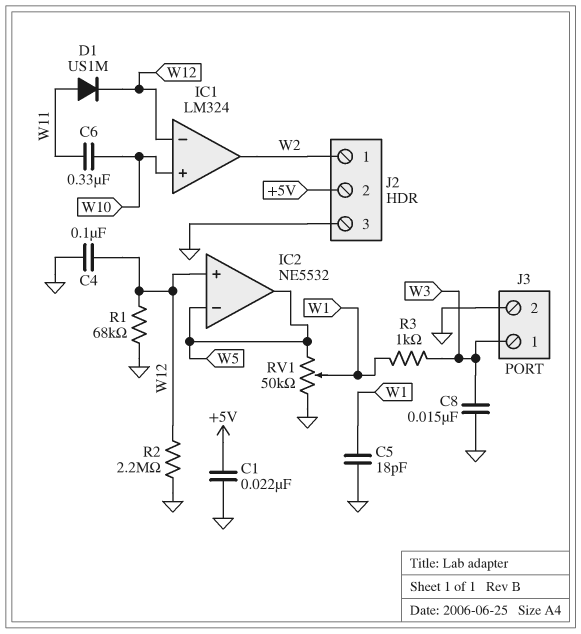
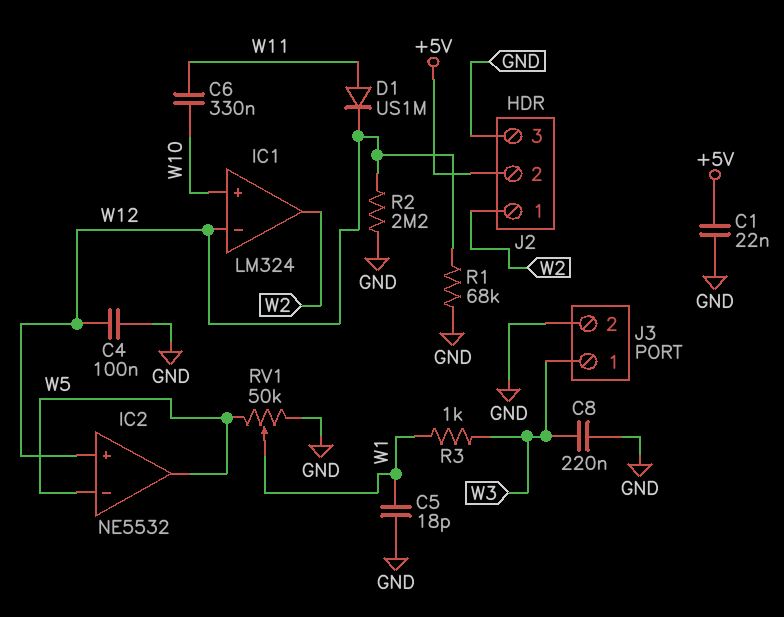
C8: 15nF (GND, W3) -> 220nF (GND, W3)

